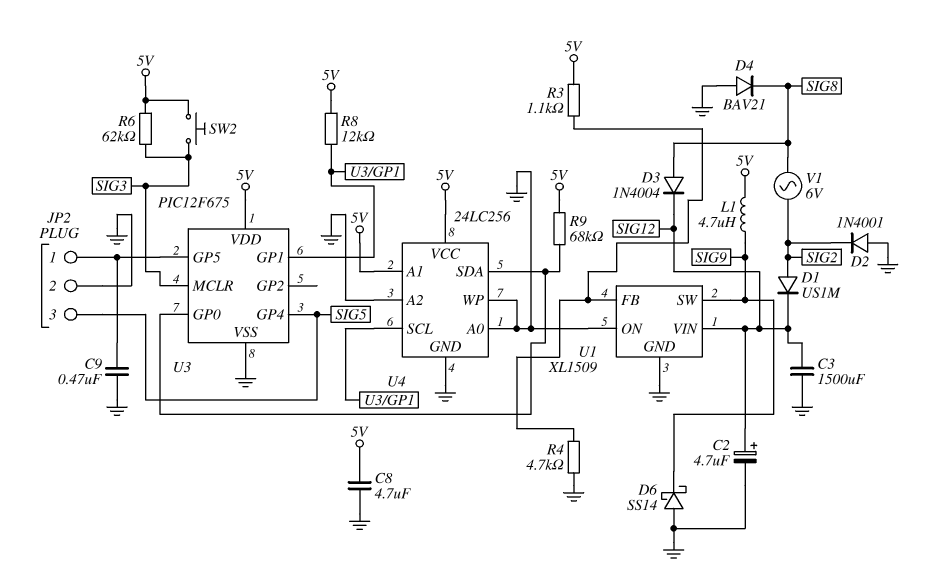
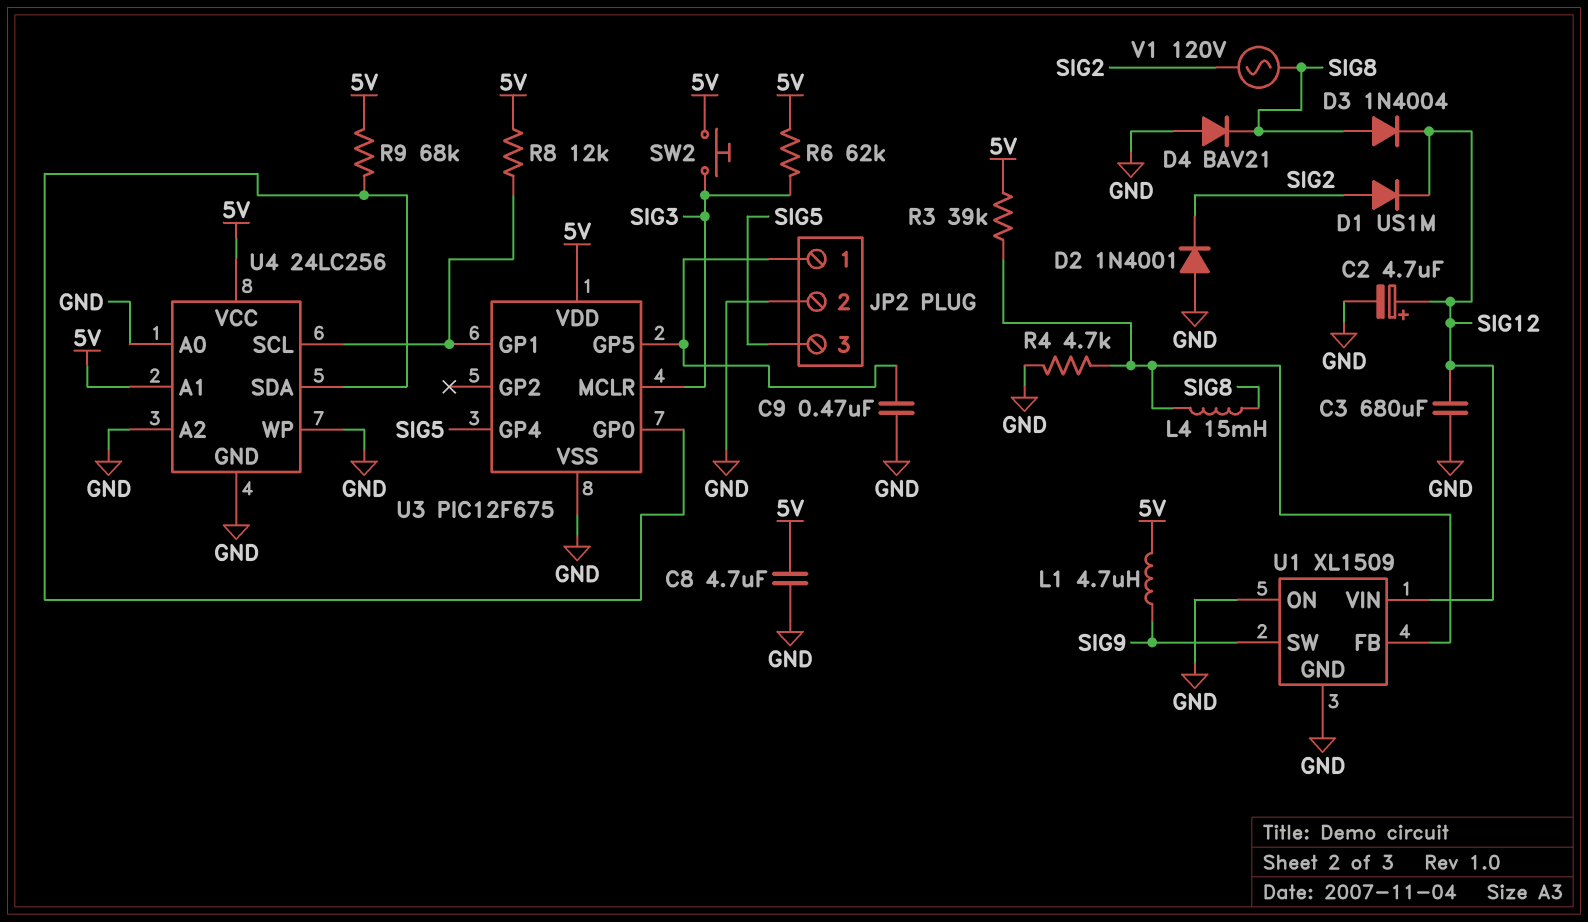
C3: 1500uF (GND, SIG12) -> 680uF (GND, SIG12)
D6: schottky SS14 (A GND, K SIG9) -> none
L4: none -> 15mH (SIG8, U1/FB)
R3: 1.1k (5V, U1/FB) -> 39k (5V, U1/FB)
V1: AC 6V (SIG2, SIG8) -> AC 120V (SIG2, SIG8)

